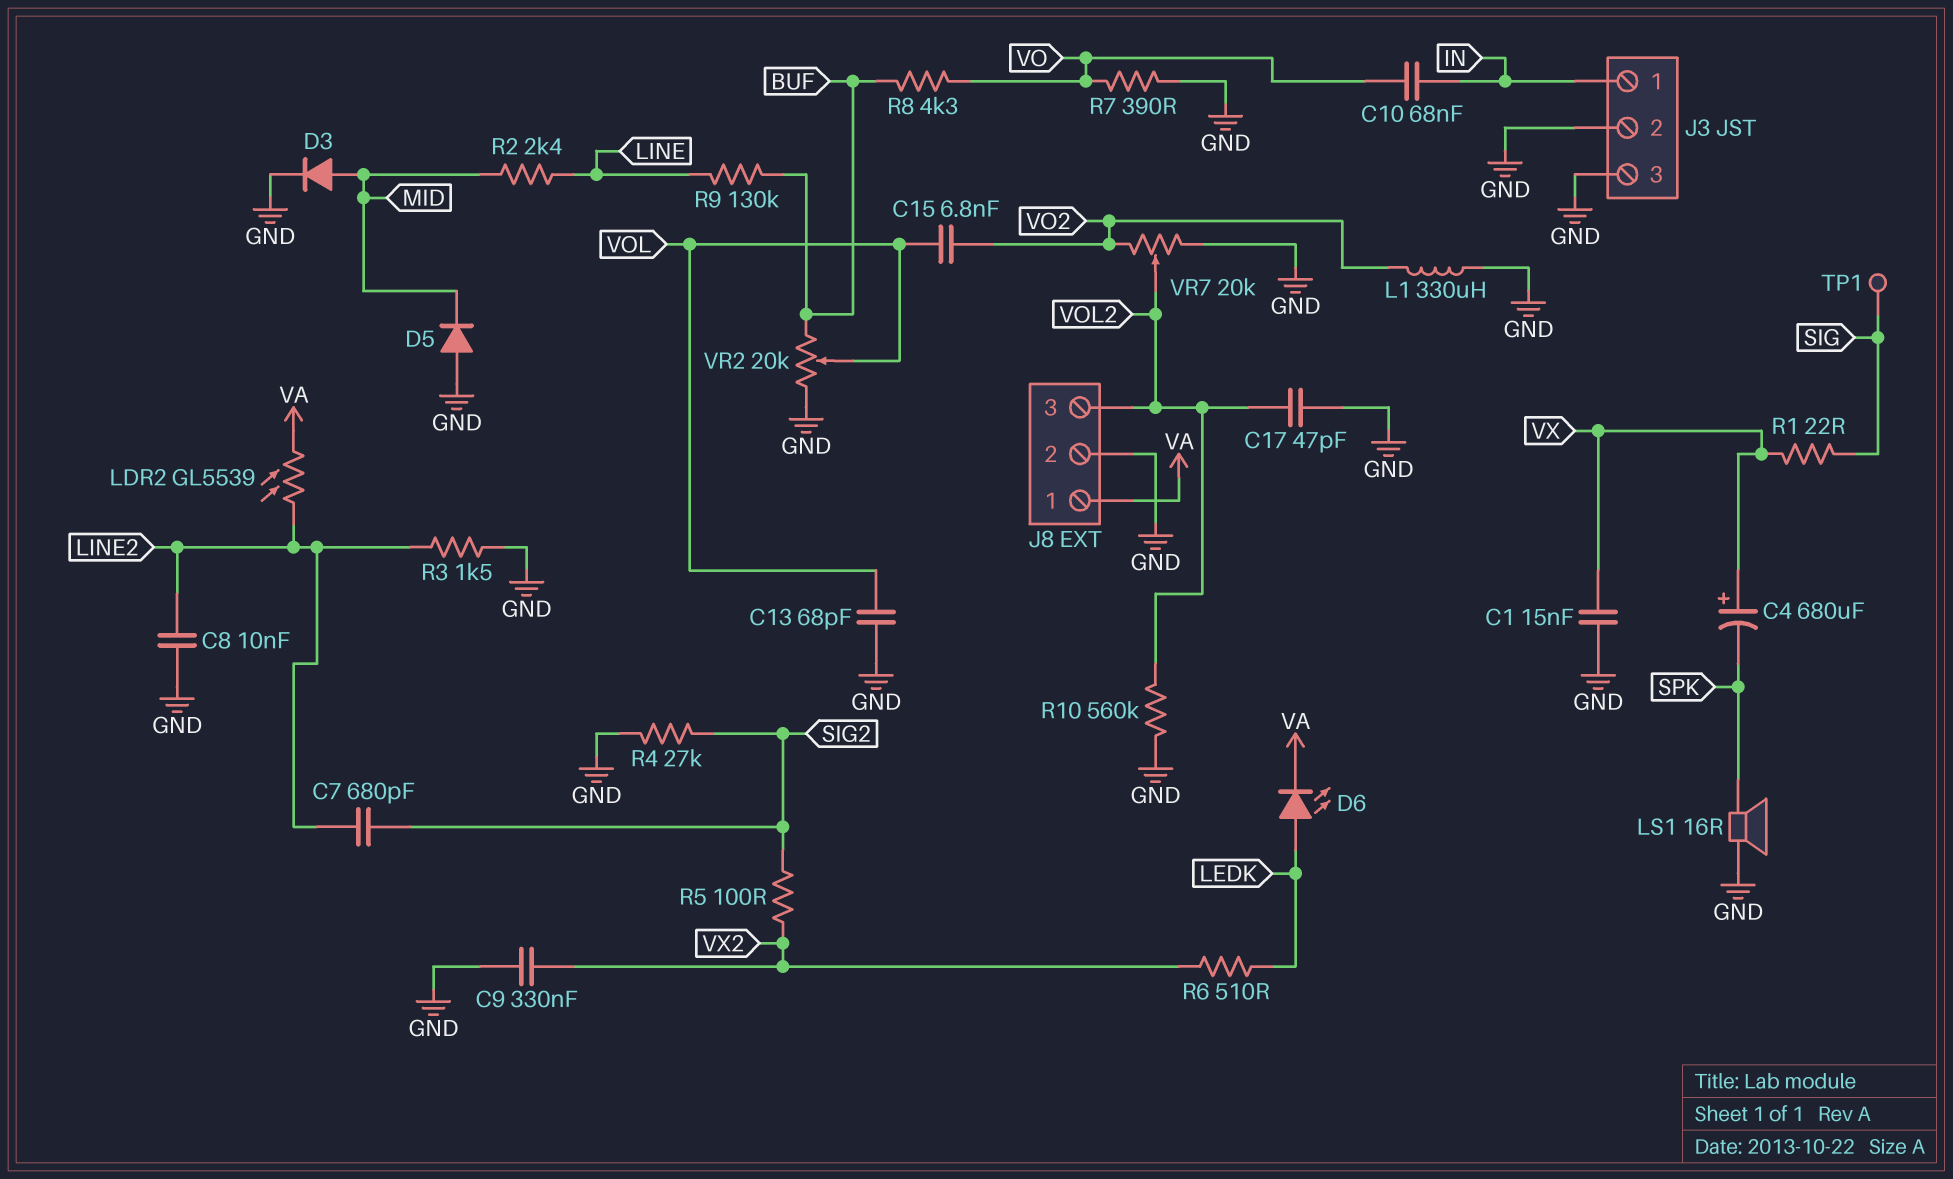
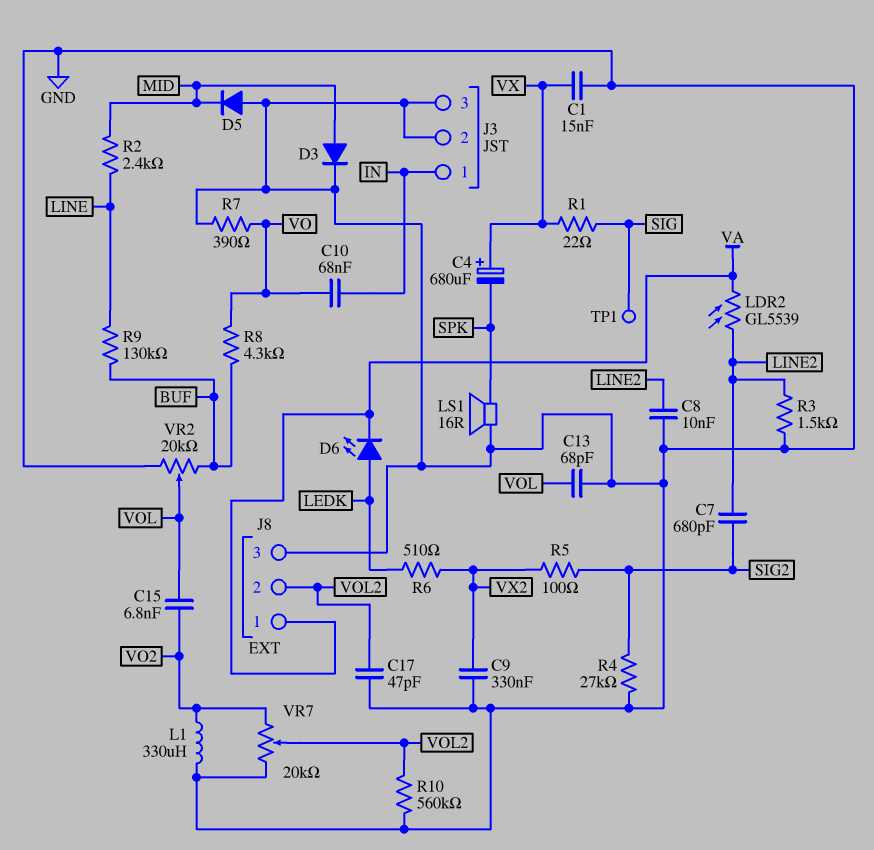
J8 pin 2: GND -> VOL2
J8 pin 3: VOL2 -> GND

